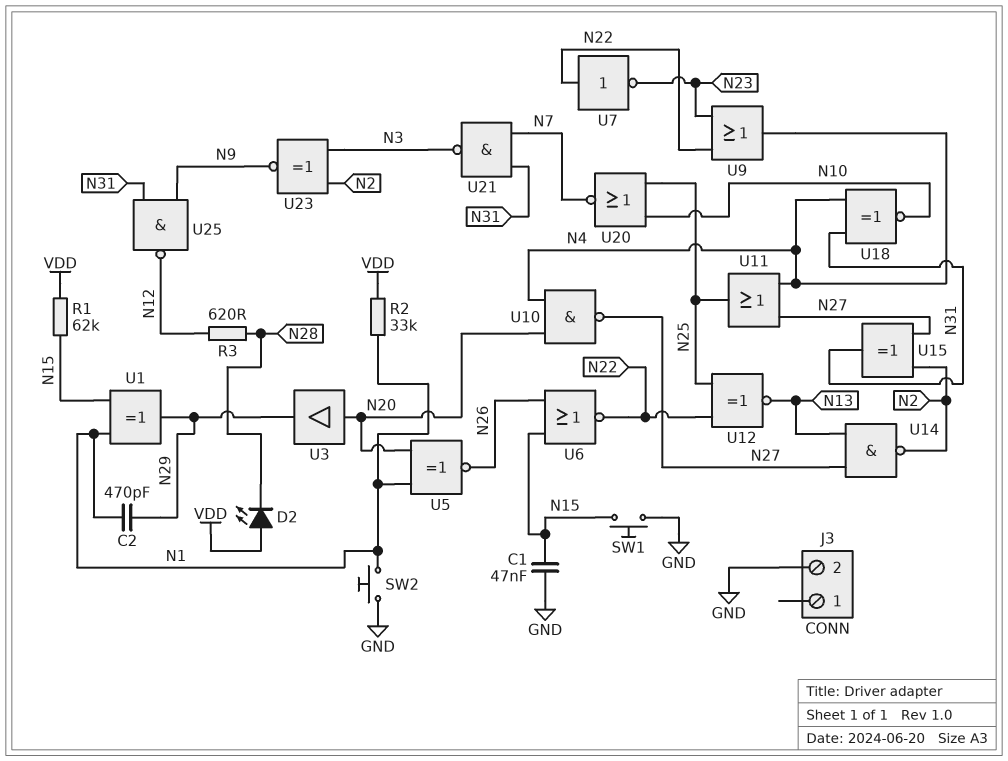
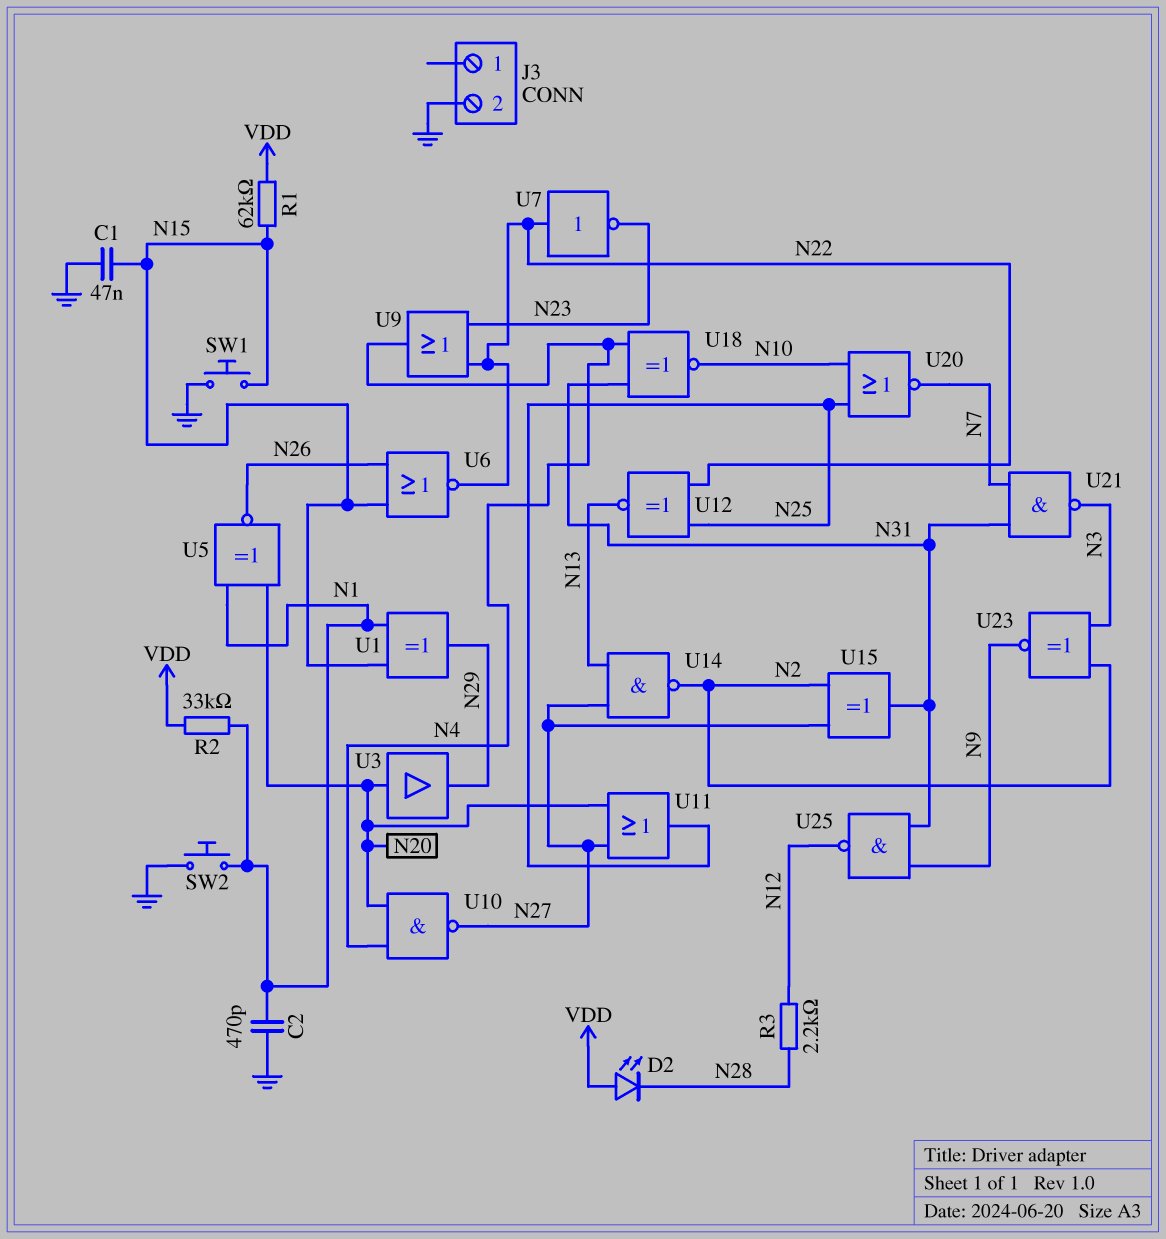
C2: 470pF (N1, N29) -> 470pF (GND, N1)
R3: 620 (N12, N28) -> 2.2k (N12, N28)
U11: OR (in N4, in N27, out N25) -> OR (in N20, in N27, out N25)

